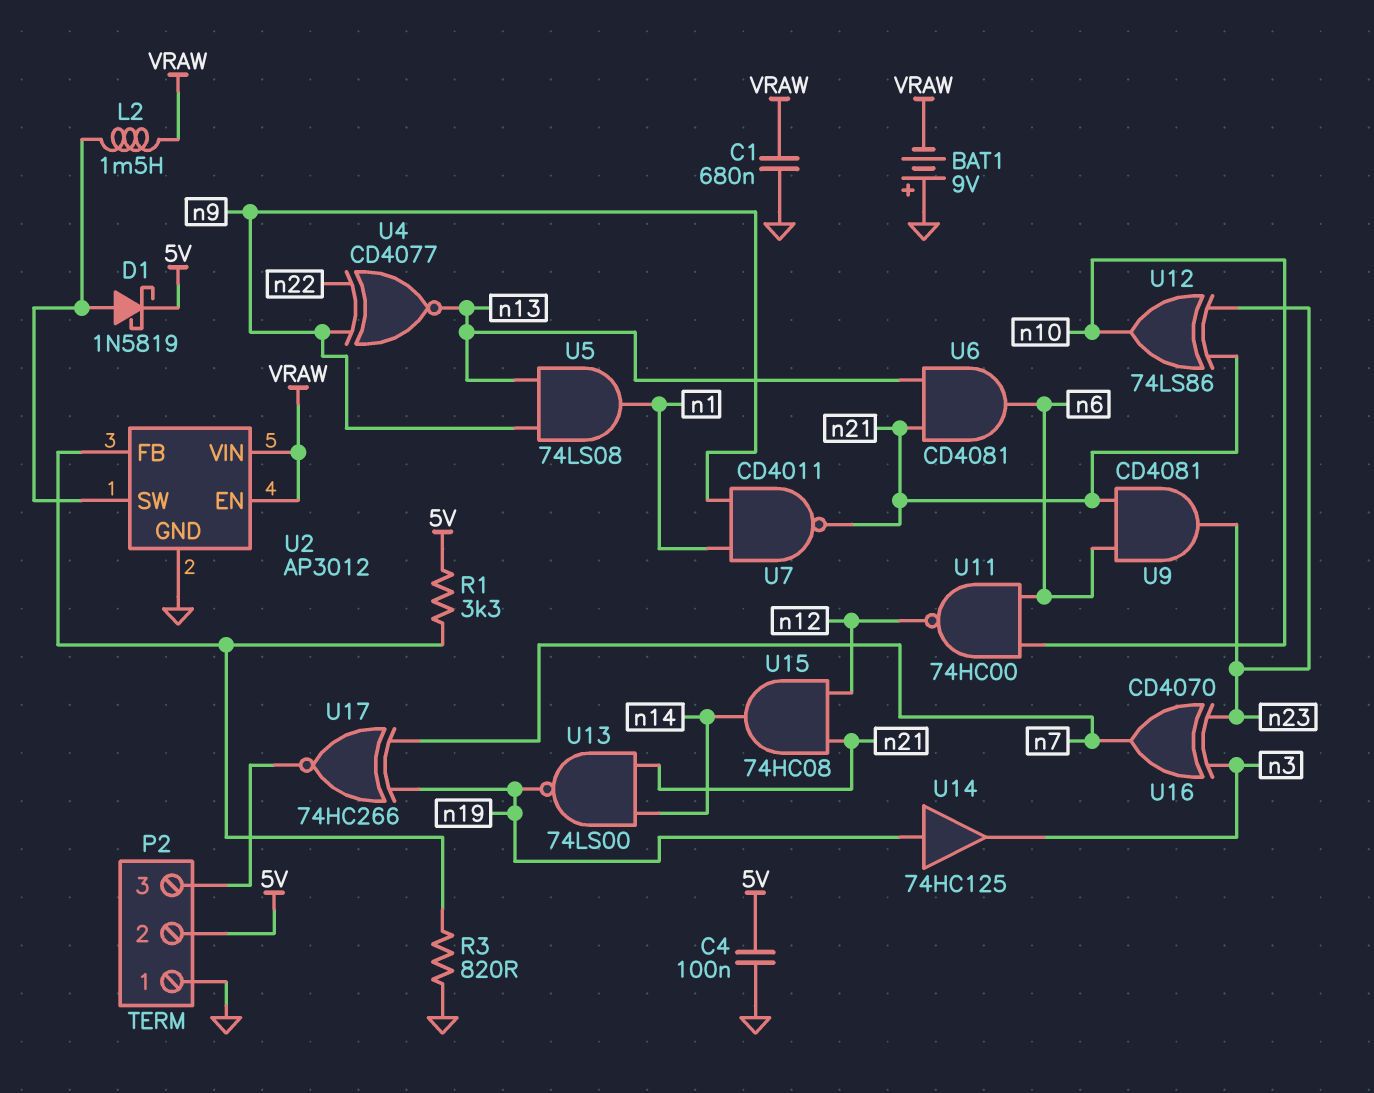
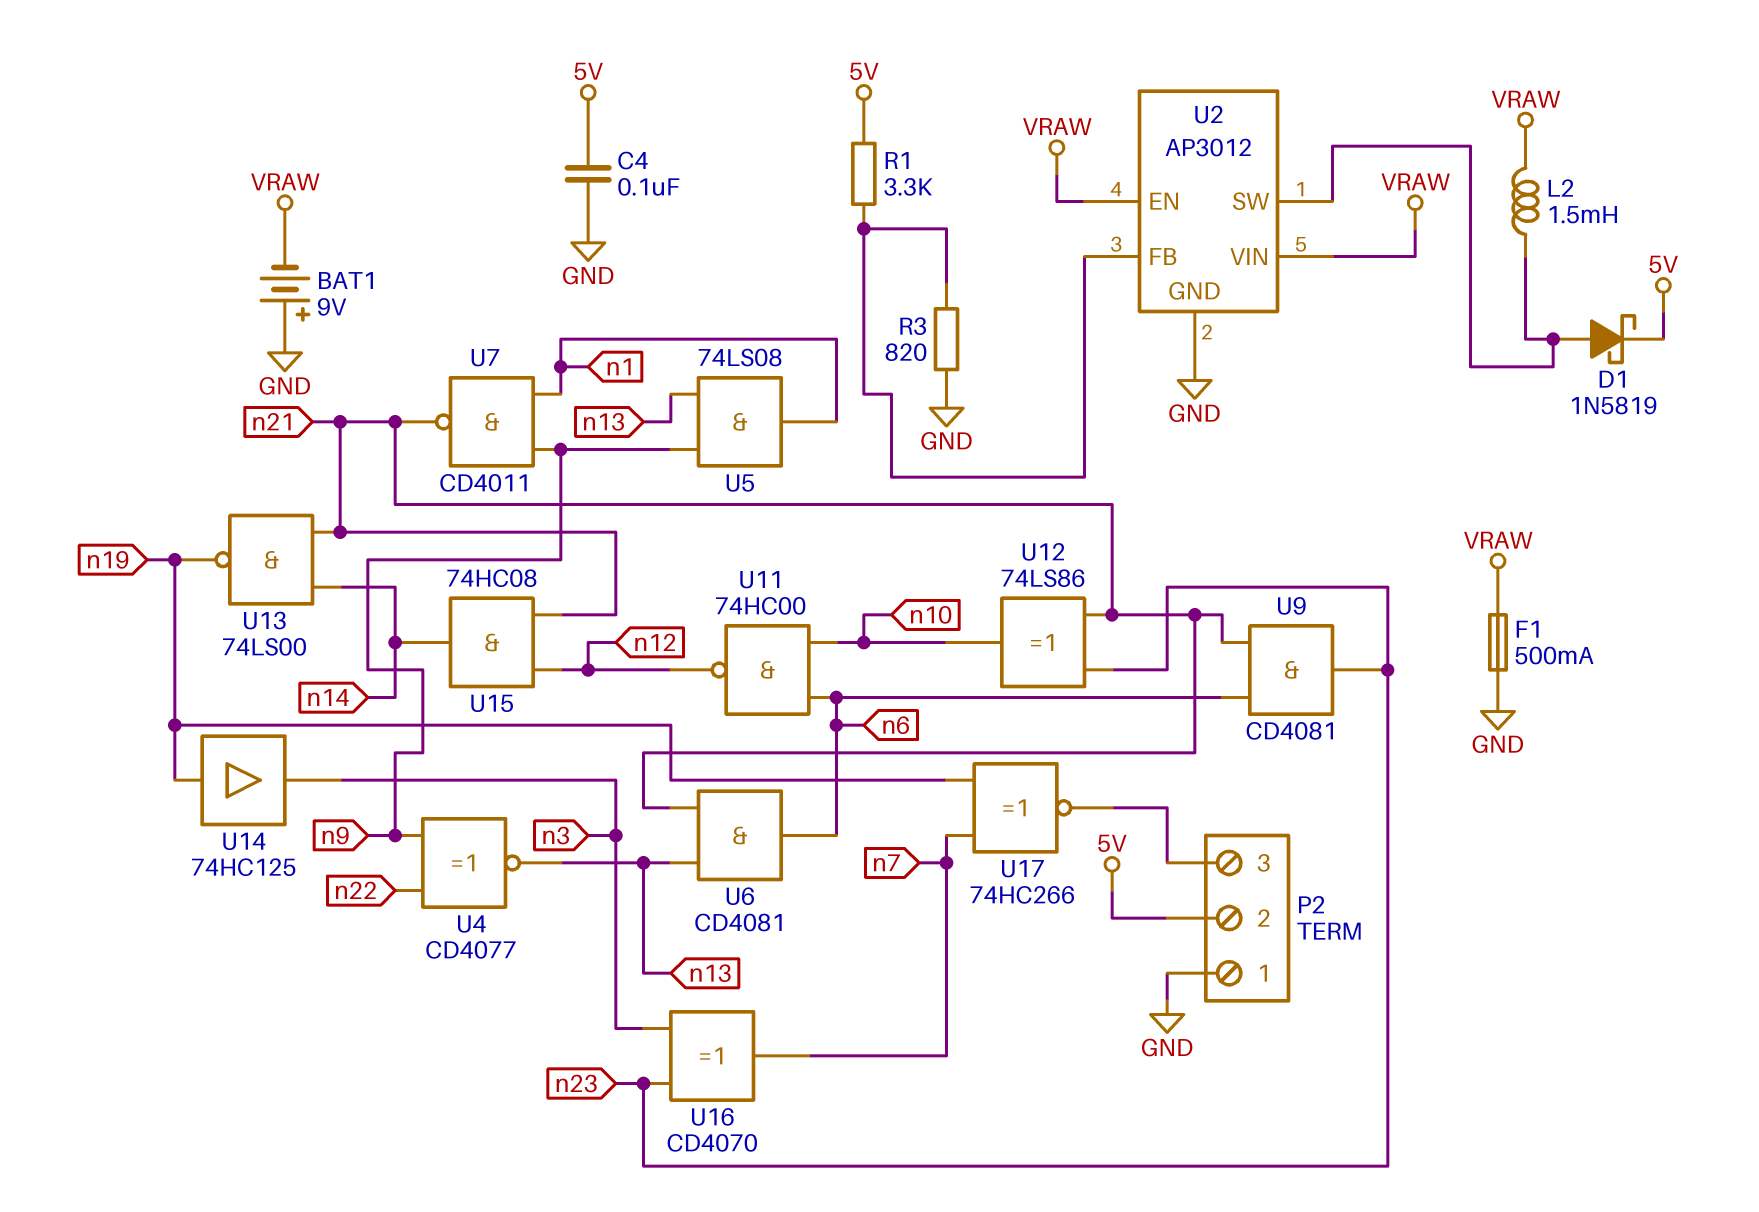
C1: 680nF (GND, VRAW) -> none
F1: none -> 500mA (GND, VRAW)

